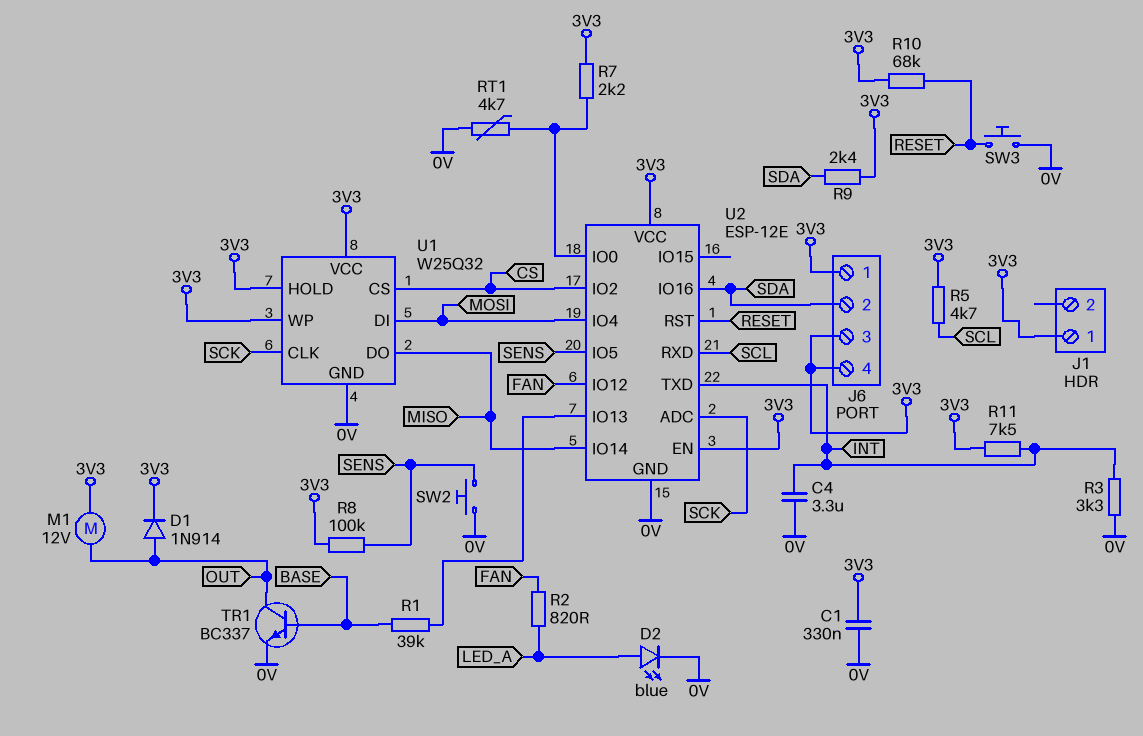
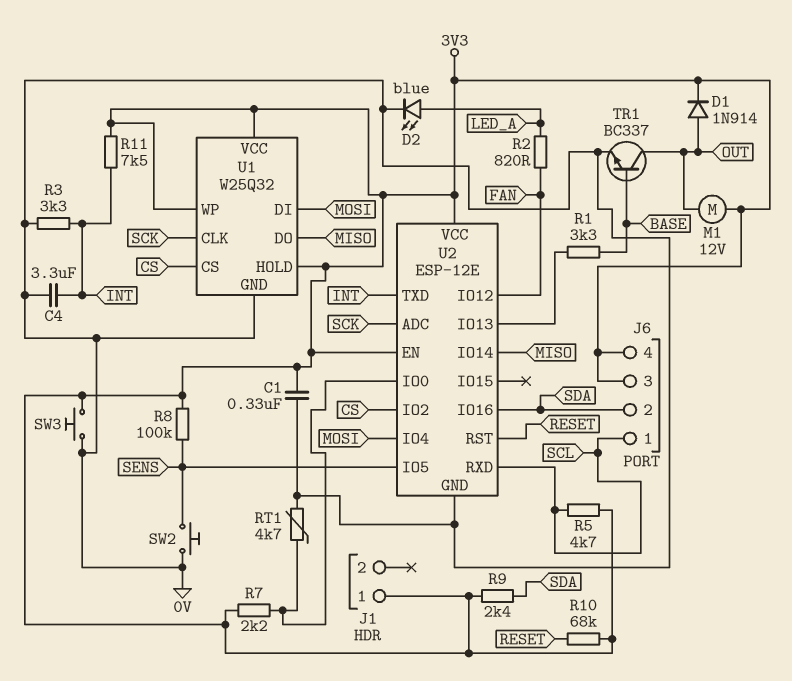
J6 pin 1: 3V3 -> SCL
R1: 39k (BASE, U2/IO13) -> 3.3k (BASE, U2/IO13)
SW3: button (0V, RESET) -> button (0V, 3V3)

